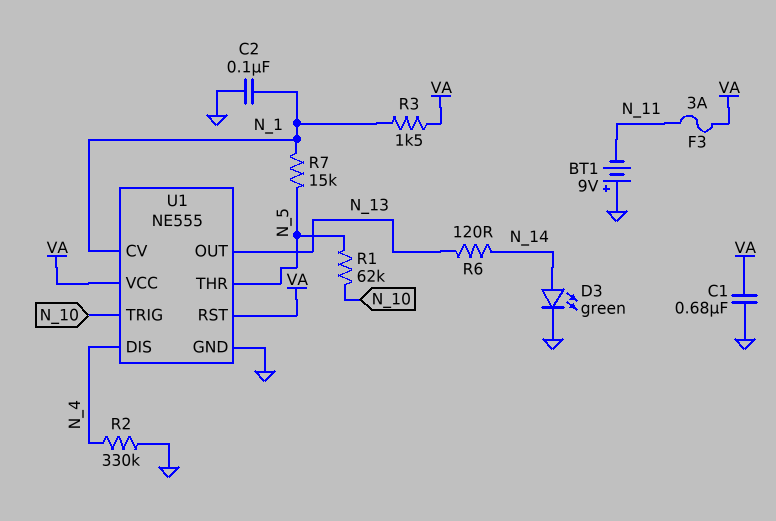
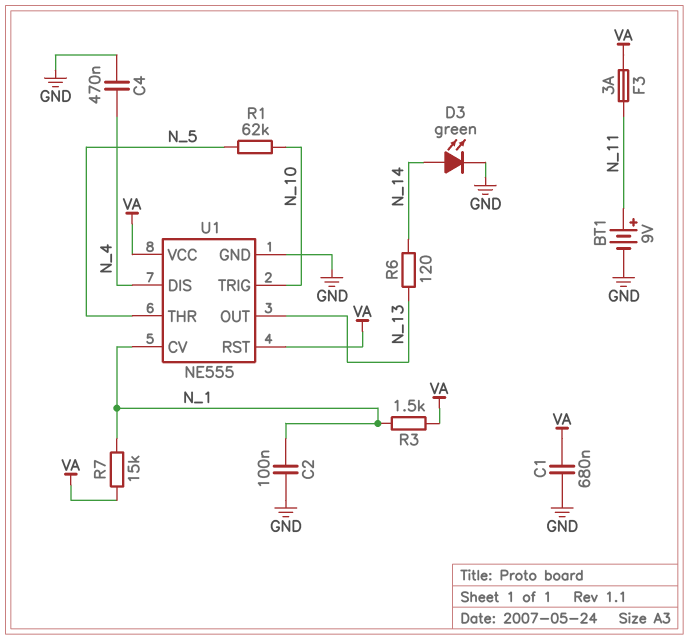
BT1: 9V (plus GND, minus N_11) -> 9V (plus N_11, minus GND)
C4: none -> 470nF (GND, N_4)
R2: 330k (GND, N_4) -> none
R7: 15k (N_1, N_5) -> 15k (N_1, VA)

